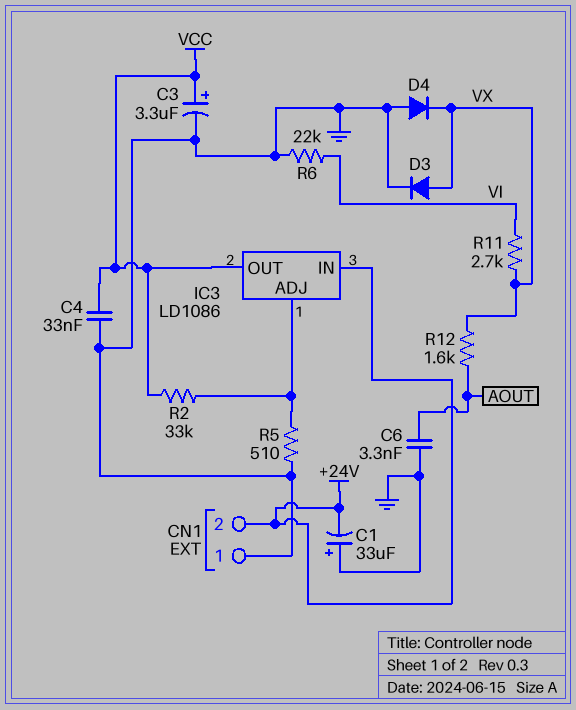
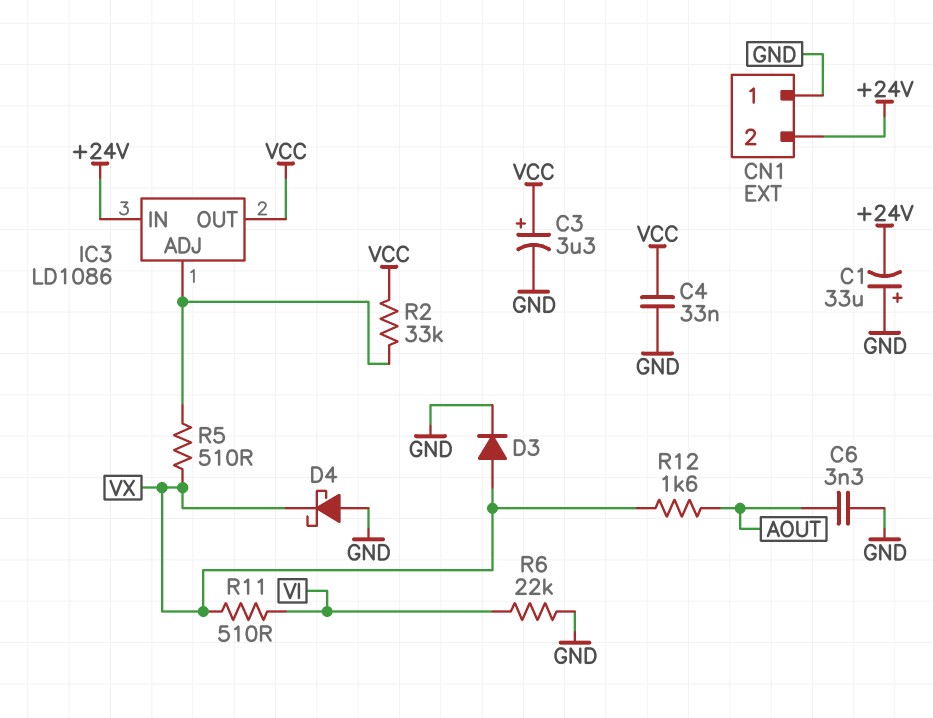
D4: diode (A GND, K VX) -> schottky (A GND, K VX)
R5: 510 (GND, IC3/ADJ) -> 510 (IC3/ADJ, VX)
R11: 2.7k (VI, VX) -> 510 (VI, VX)

